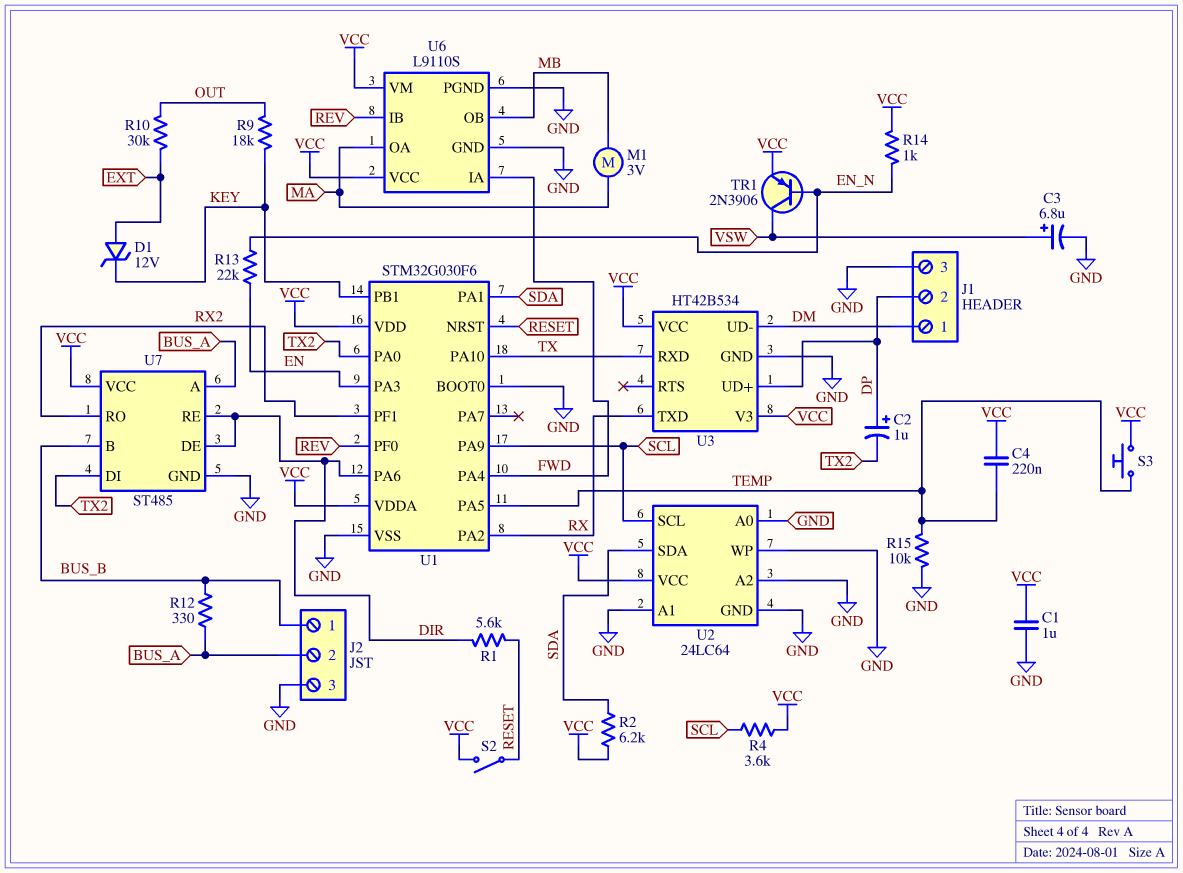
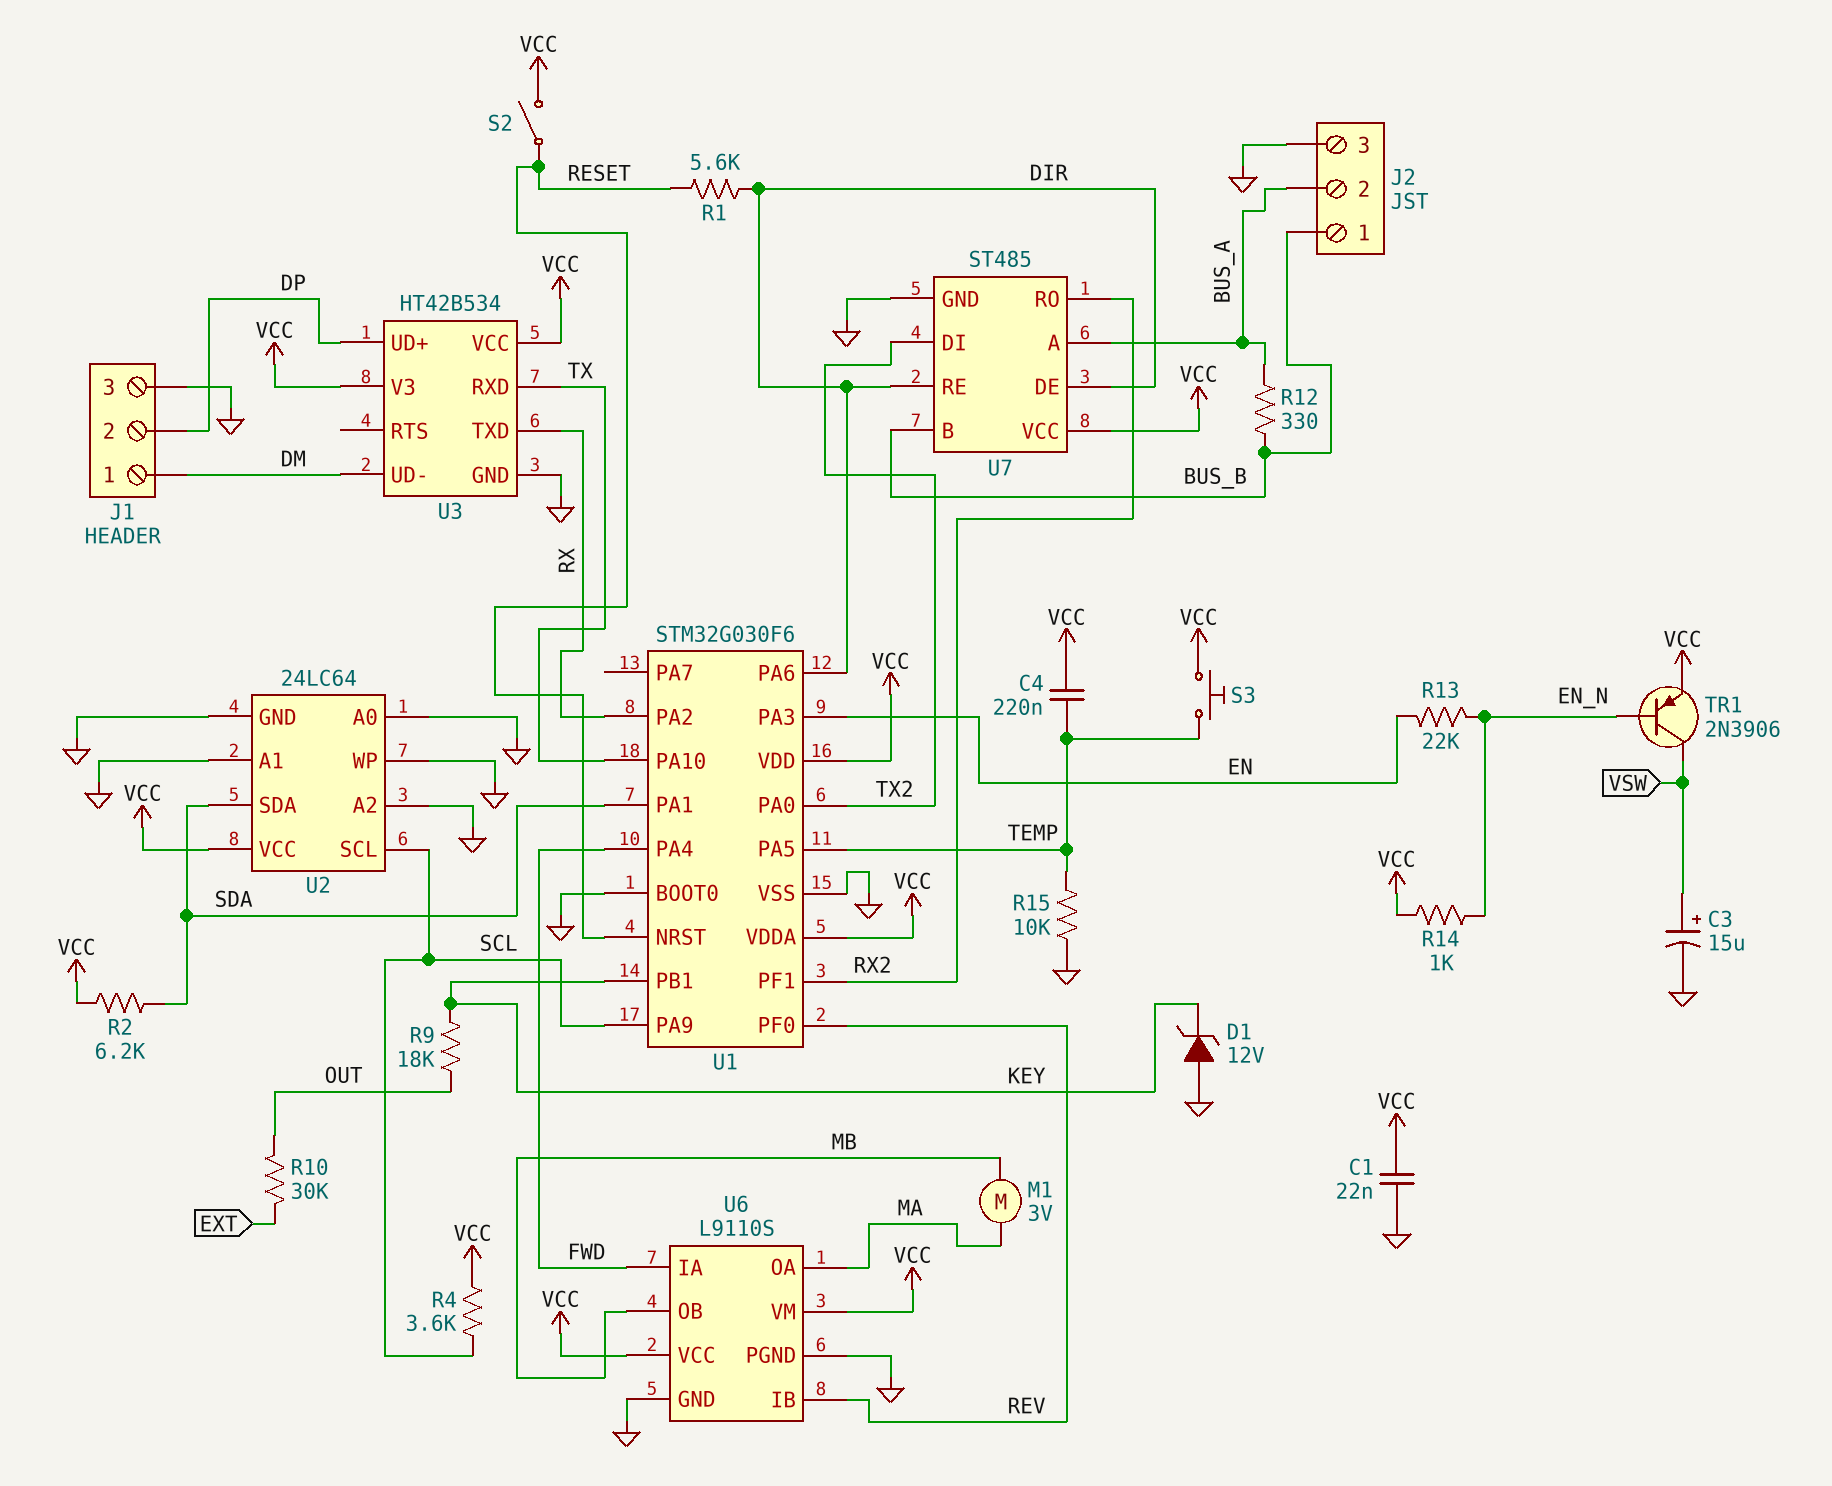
C1: 1uF (GND, VCC) -> 22nF (GND, VCC)
C2: 1uF (plus DP, minus TX2) -> none
C3: 6.8uF (plus VSW, minus GND) -> 15uF (plus VSW, minus GND)
D1: zener 12V (A EXT, K KEY) -> zener 12V (A GND, K KEY)

